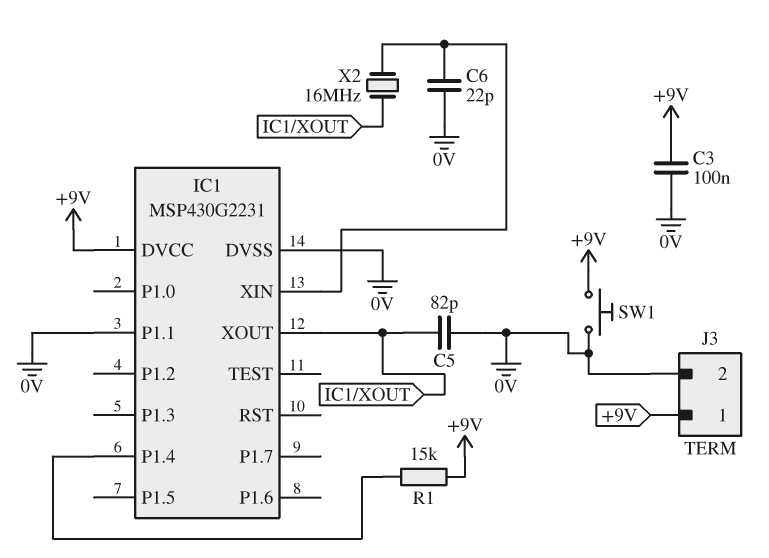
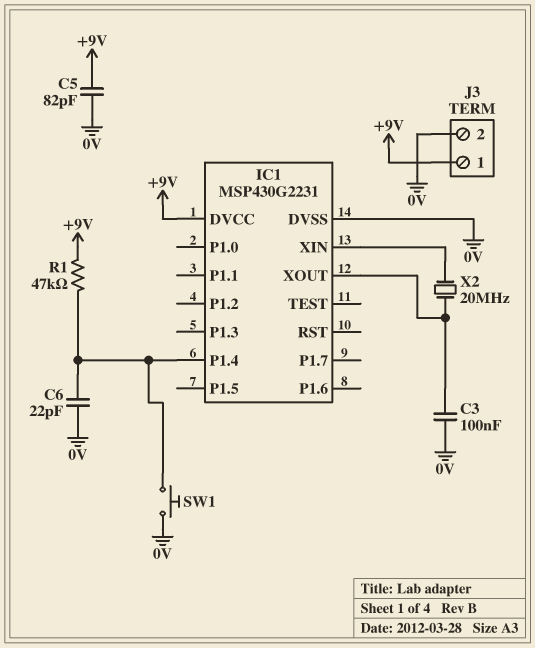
C3: 100nF (+9V, 0V) -> 100nF (0V, IC1/XOUT)
C5: 82pF (0V, IC1/XOUT) -> 82pF (+9V, 0V)
C6: 22pF (0V, IC1/XIN) -> 22pF (0V, IC1/P1.4)
IC1 pin P1.1: 0V -> none
R1: 15k (+9V, IC1/P1.4) -> 47k (+9V, IC1/P1.4)
SW1: button (+9V, 0V) -> button (0V, IC1/P1.4)
X2: 16MHz (IC1/XIN, IC1/XOUT) -> 20MHz (IC1/XIN, IC1/XOUT)

